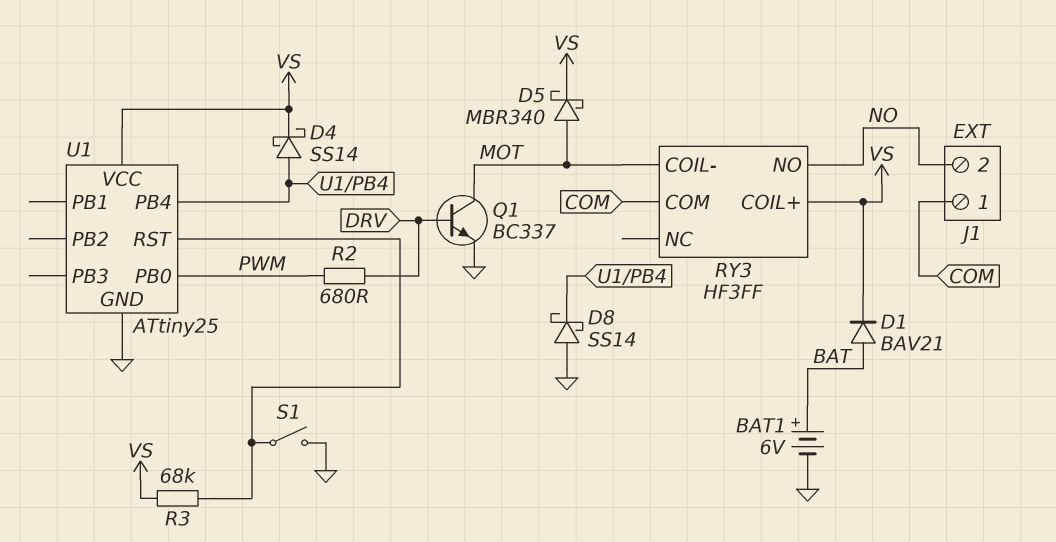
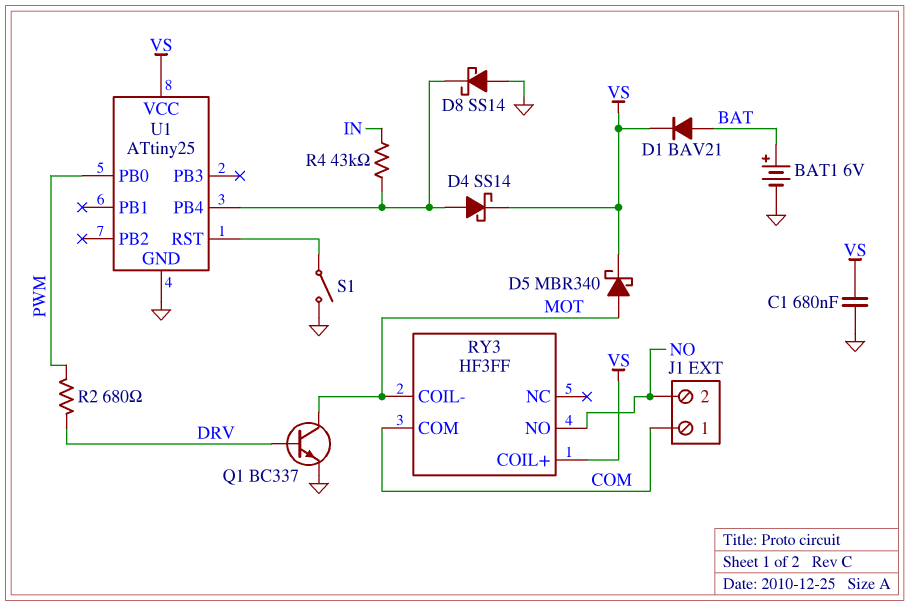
C1: none -> 680nF (GND, VS)
R3: 68k (U1/RST, VS) -> none
R4: none -> 43k (IN, U1/PB4)

